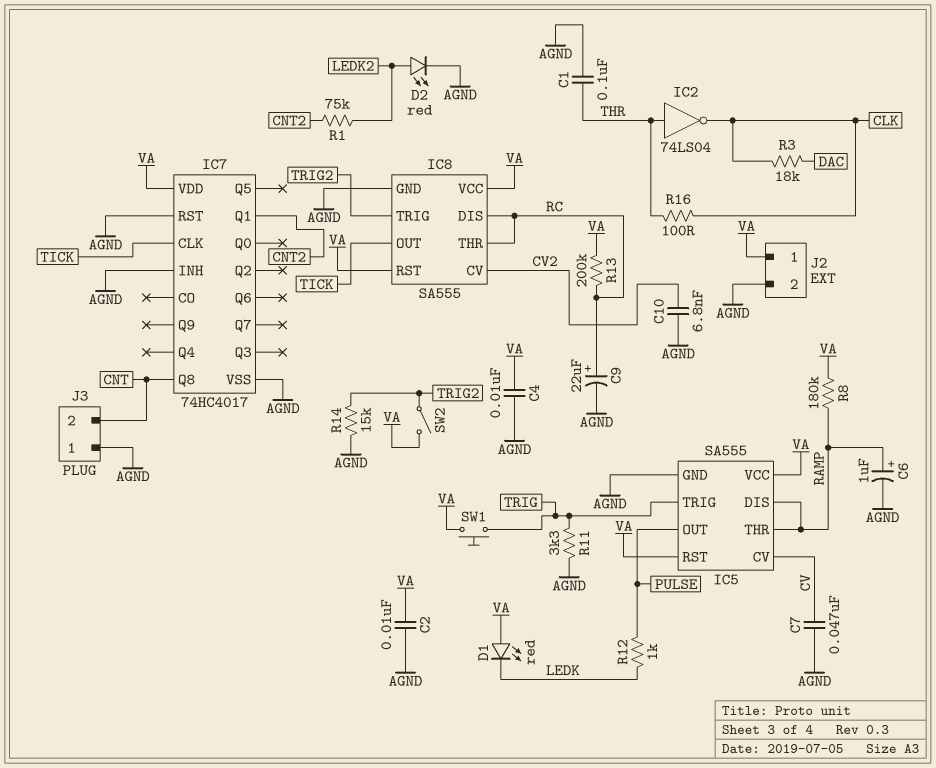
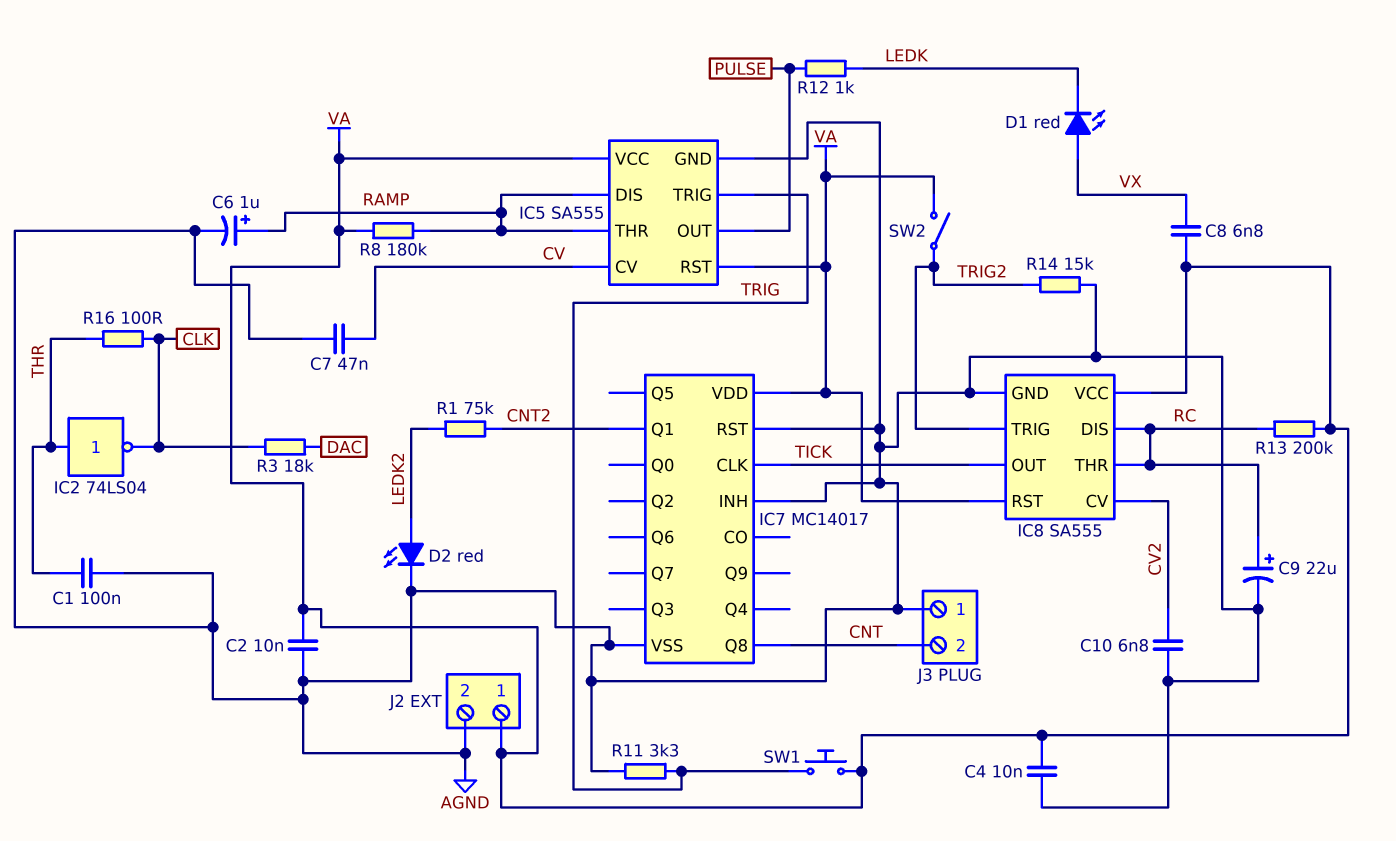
C8: none -> 6.8nF (VA, VX)
D1: LED red (A VA, K LEDK) -> LED red (A VX, K LEDK)
IC7: 74HC4017 -> MC14017

